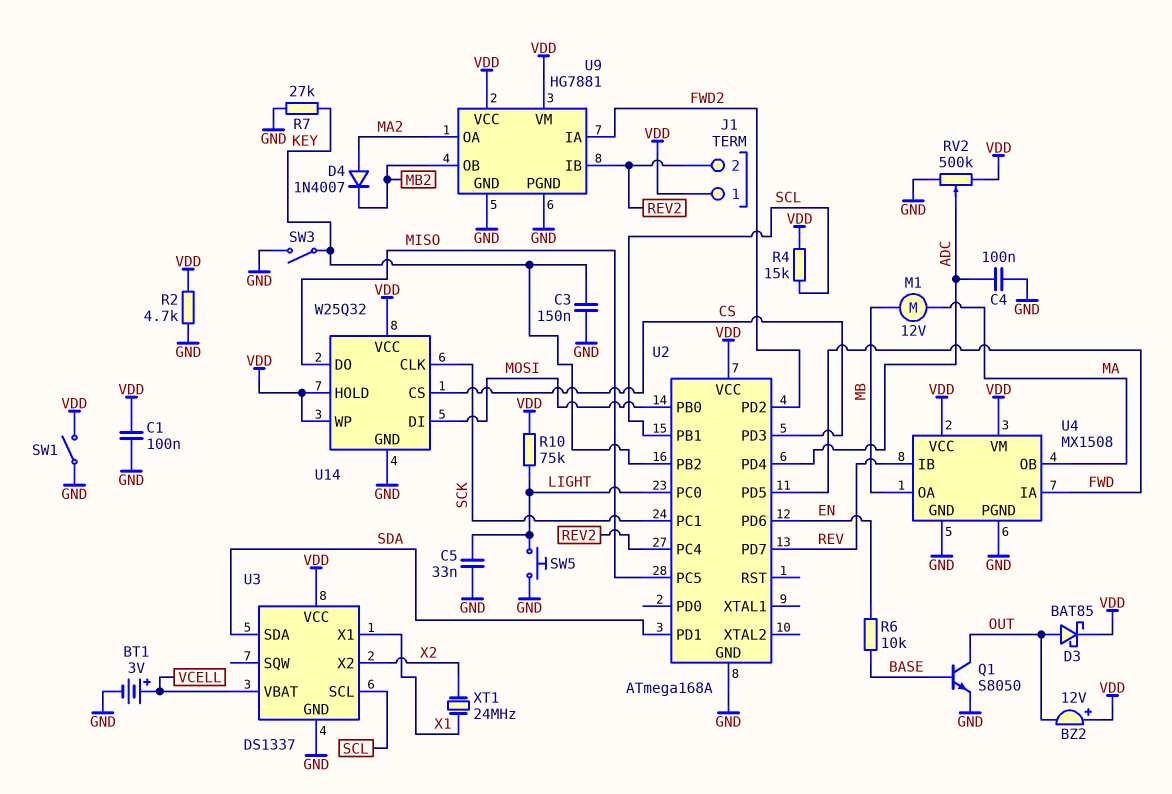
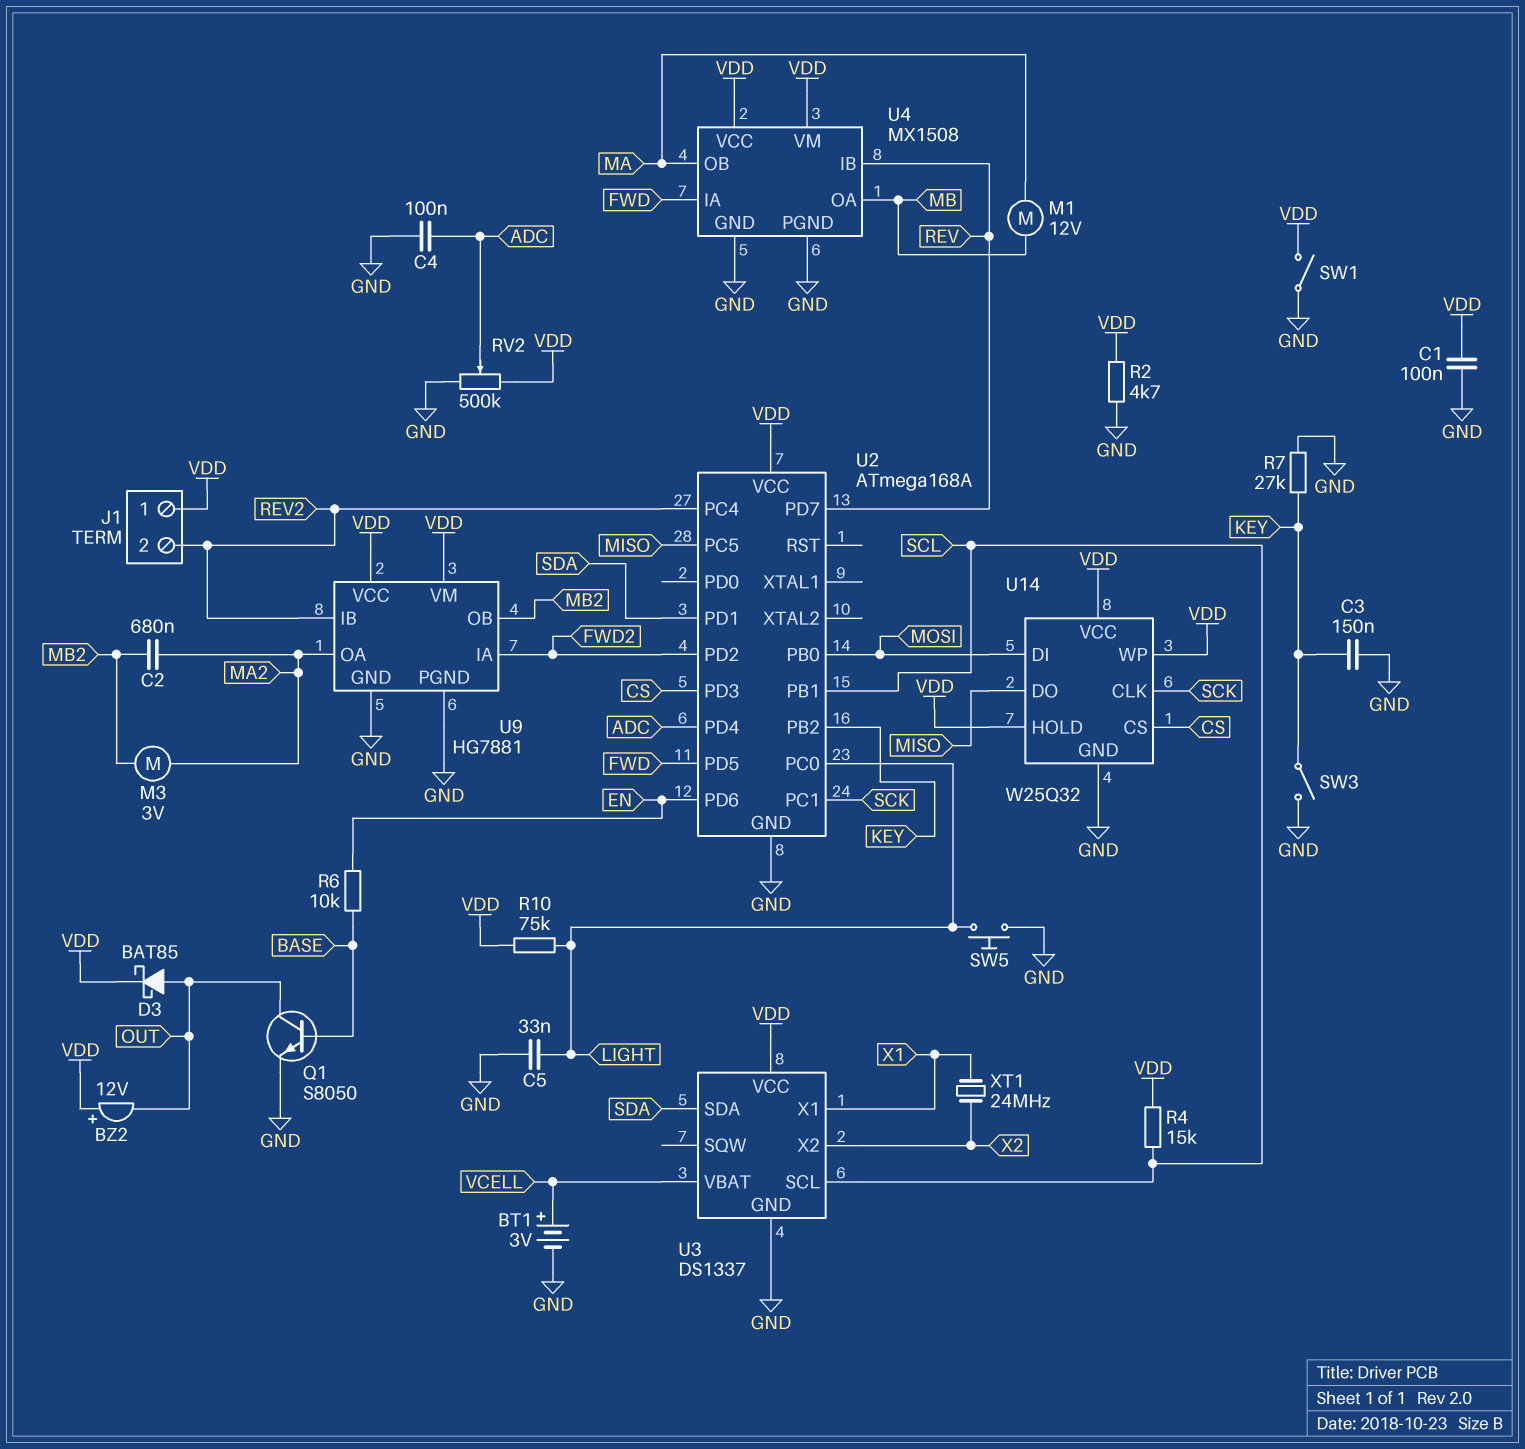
C2: none -> 680nF (MA2, MB2)
D4: diode 1N4007 (A MA2, K MB2) -> none
M3: none -> motor 3V (MA2, MB2)

